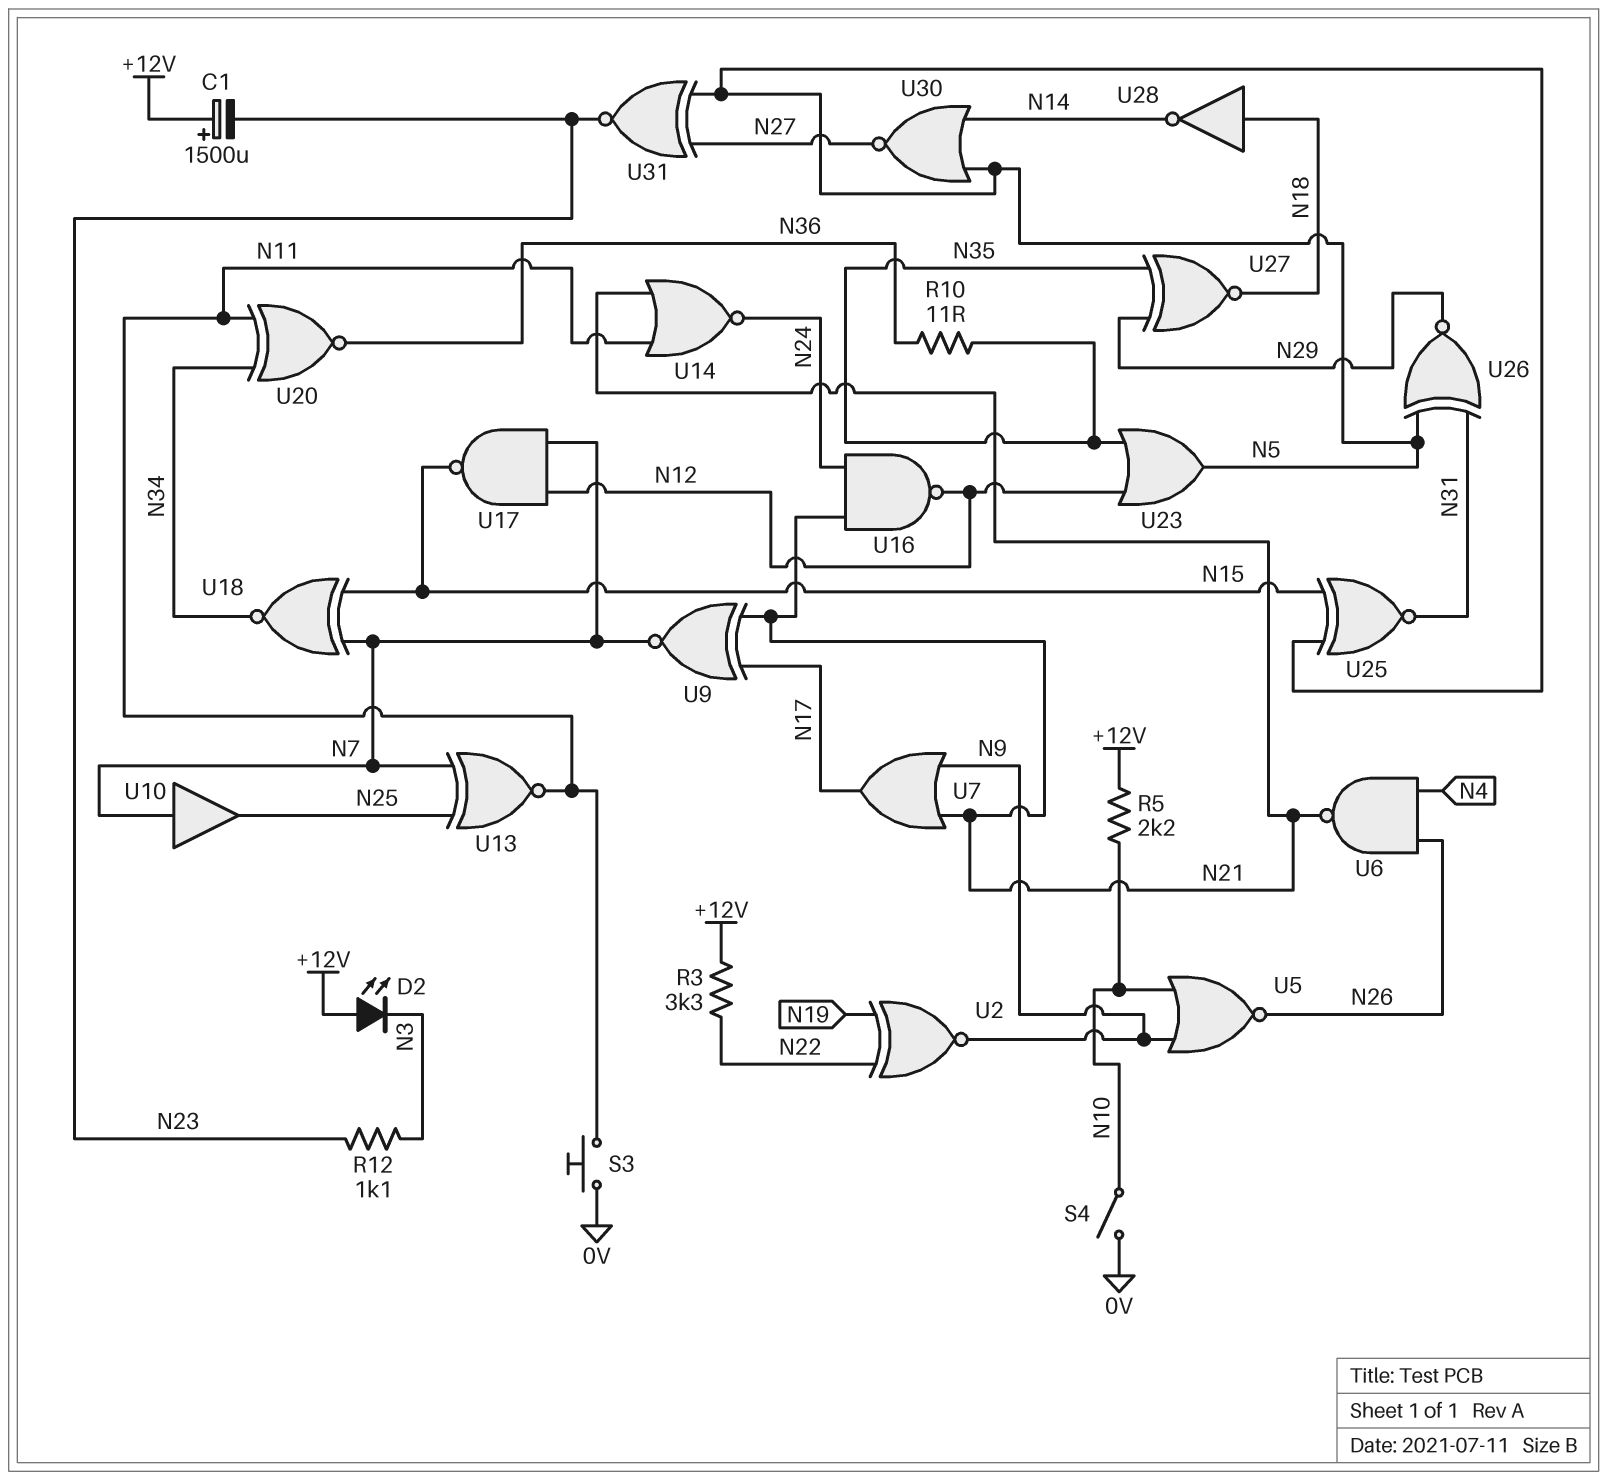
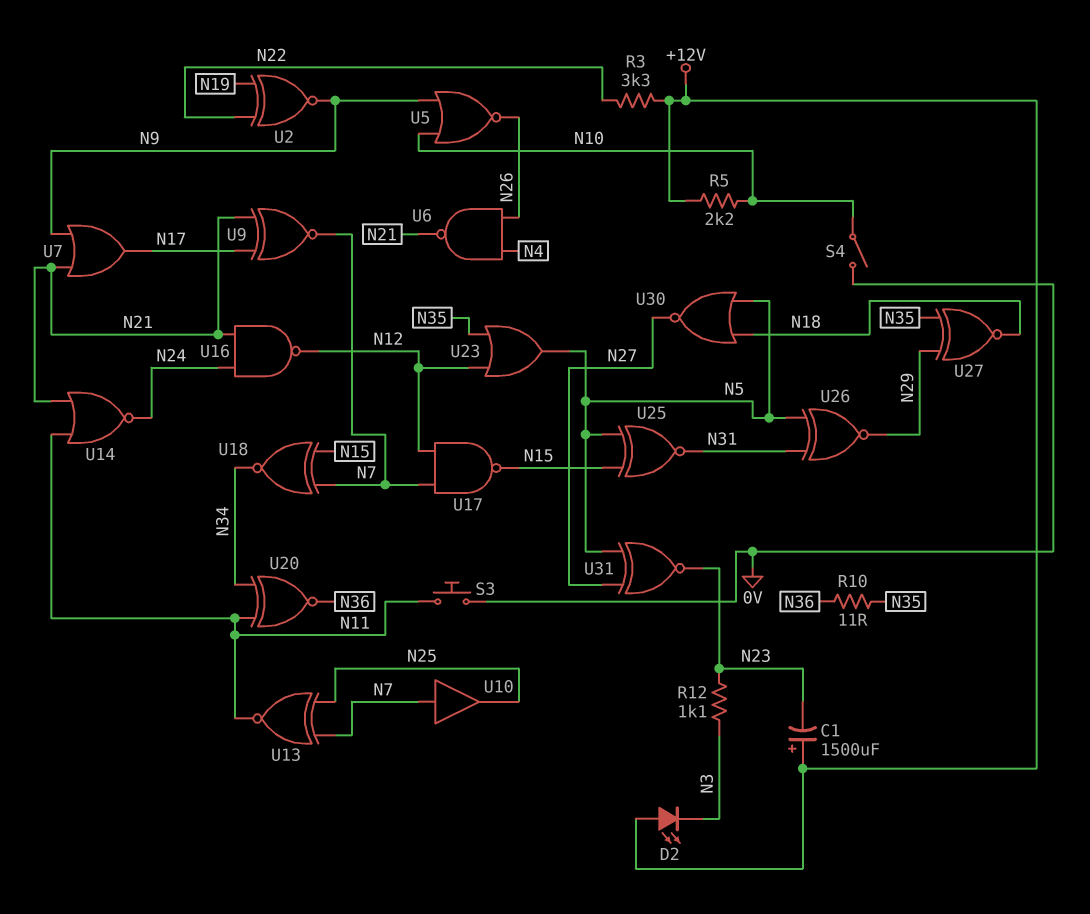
U28: NOT (in N18, out N14) -> none
U30: NOR (in N5, in N14, out N27) -> NOR (in N5, in N18, out N27)

